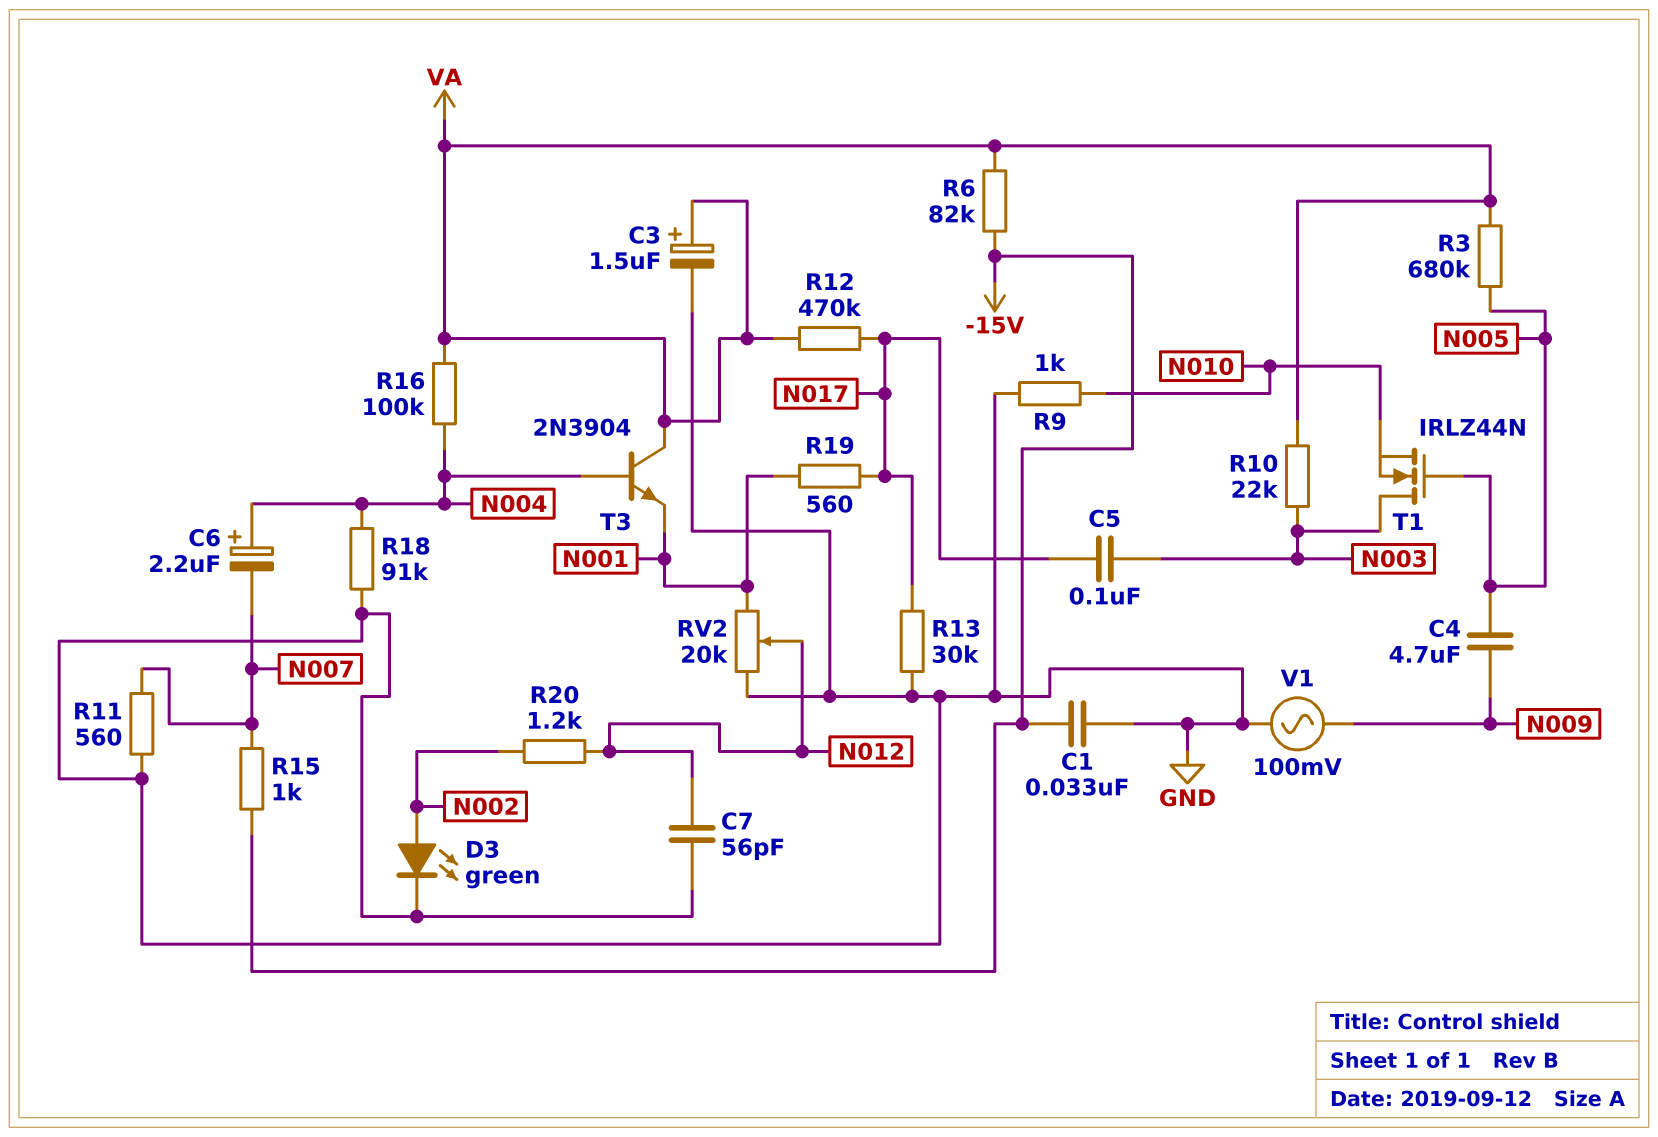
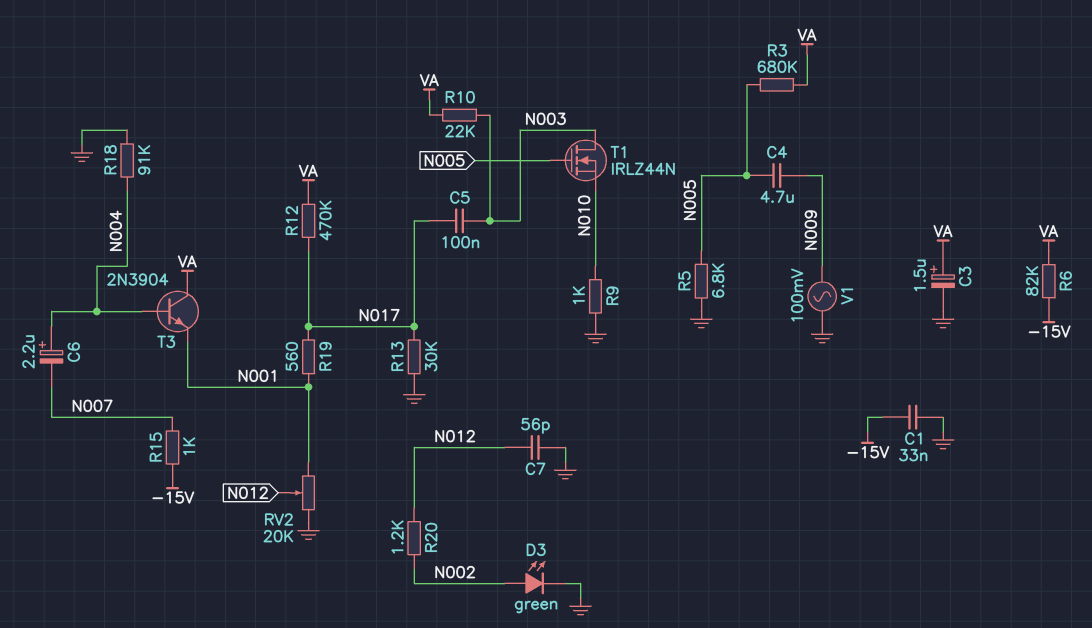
R5: none -> 6.8k (GND, N005)
R11: 560 (GND, N007) -> none
R16: 100k (N004, VA) -> none

